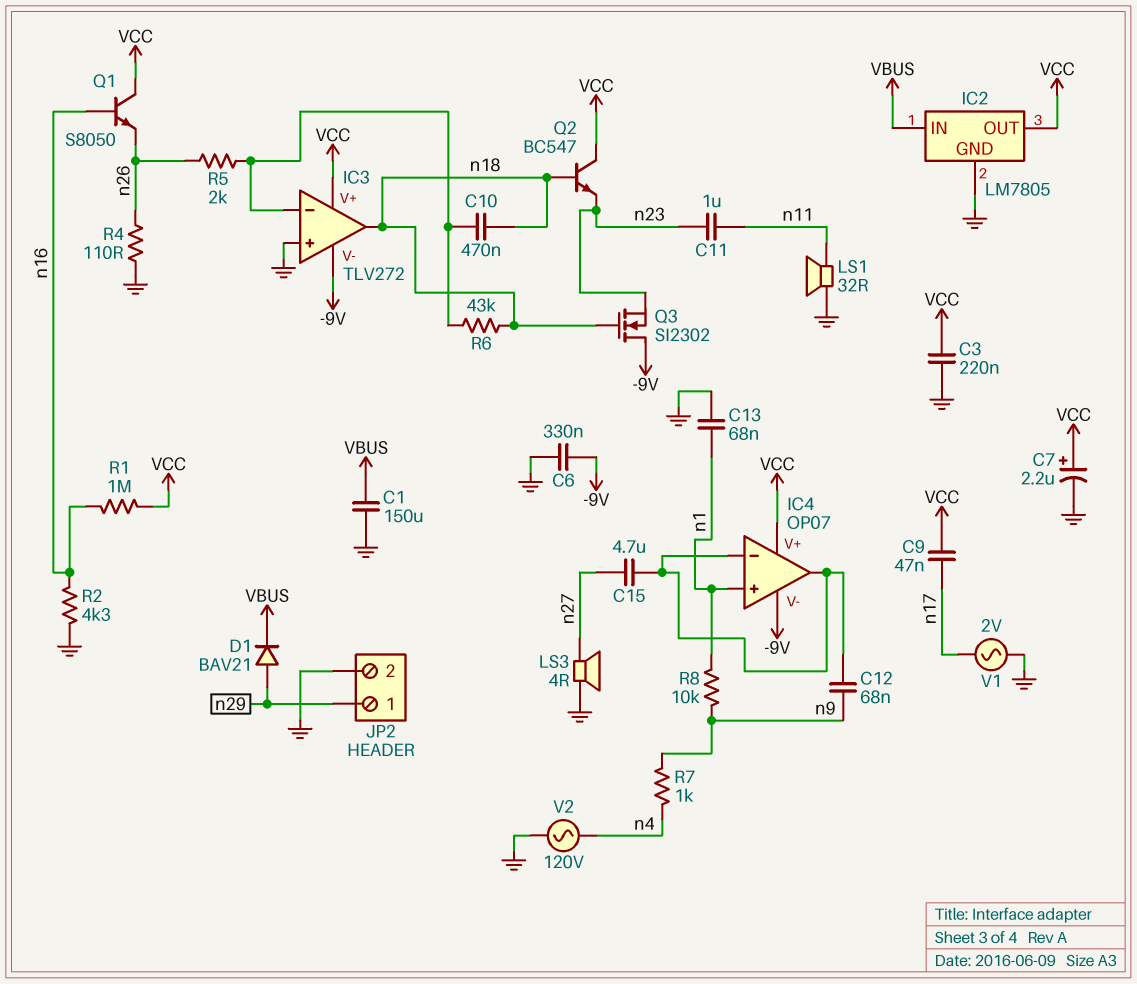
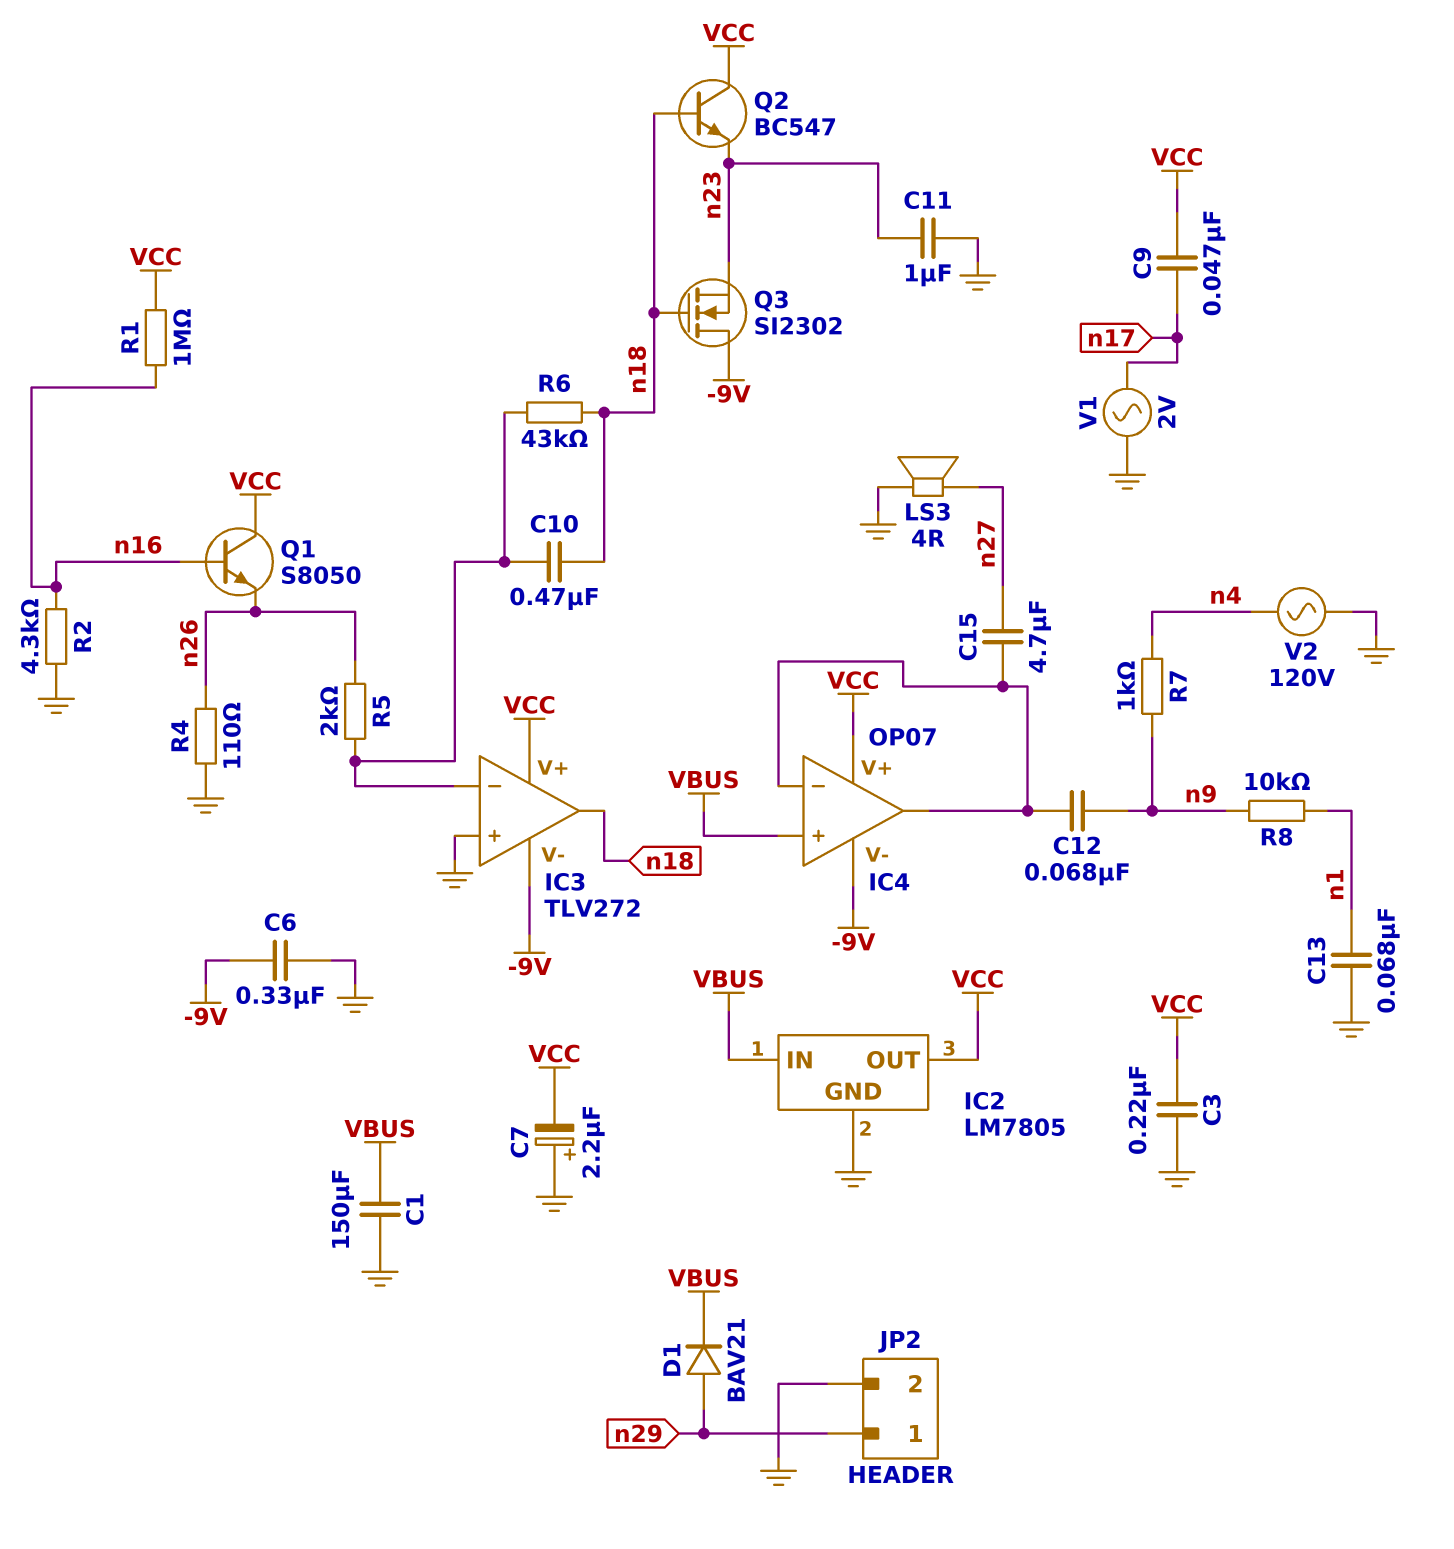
C7: 2.2uF (plus VCC, minus GND) -> 2.2uF (plus GND, minus VCC)
C11: 1uF (n11, n23) -> 1uF (GND, n23)
IC4 pin in+: n1 -> VBUS
LS1: speaker 32R (GND, n11) -> none

